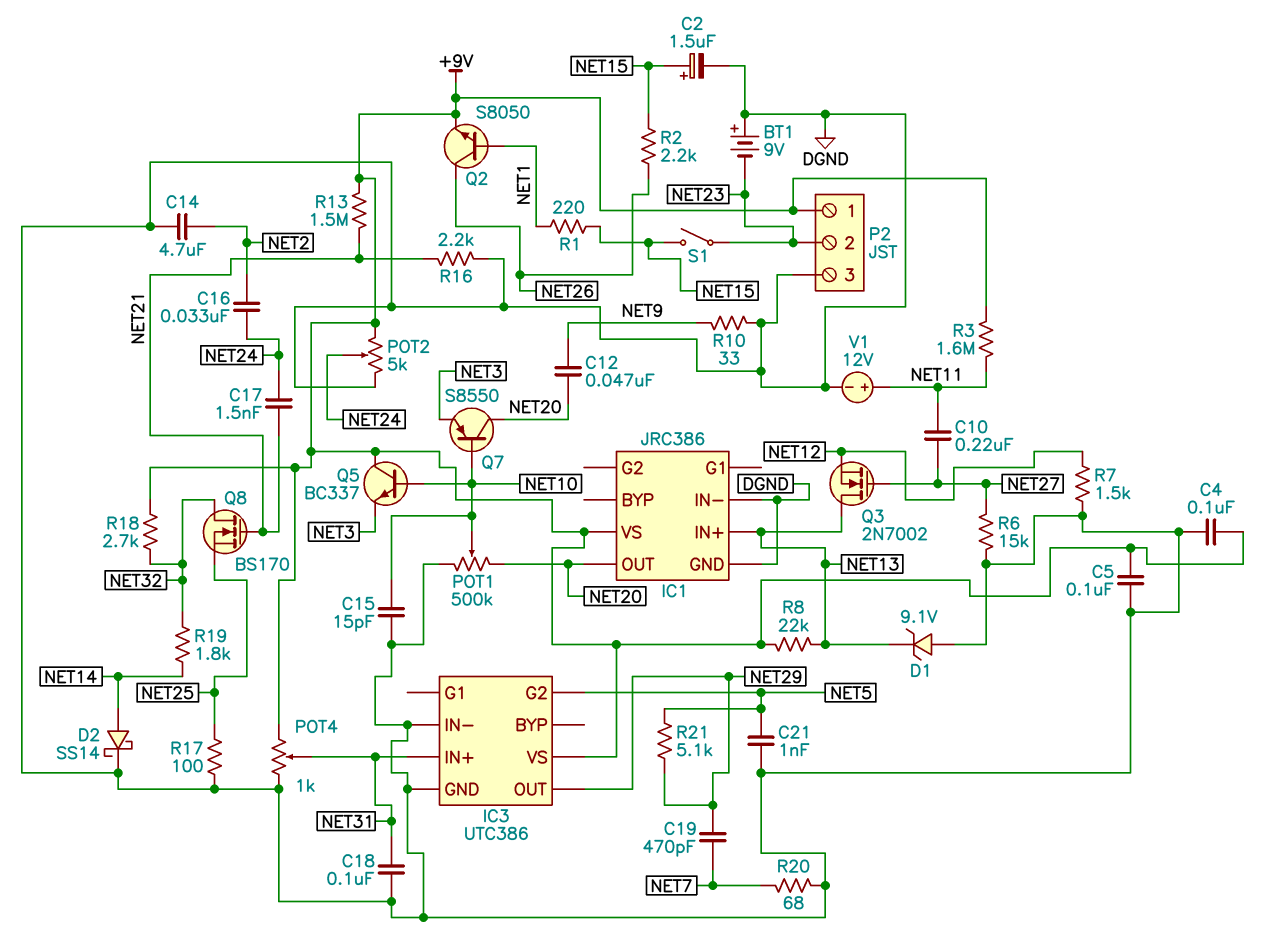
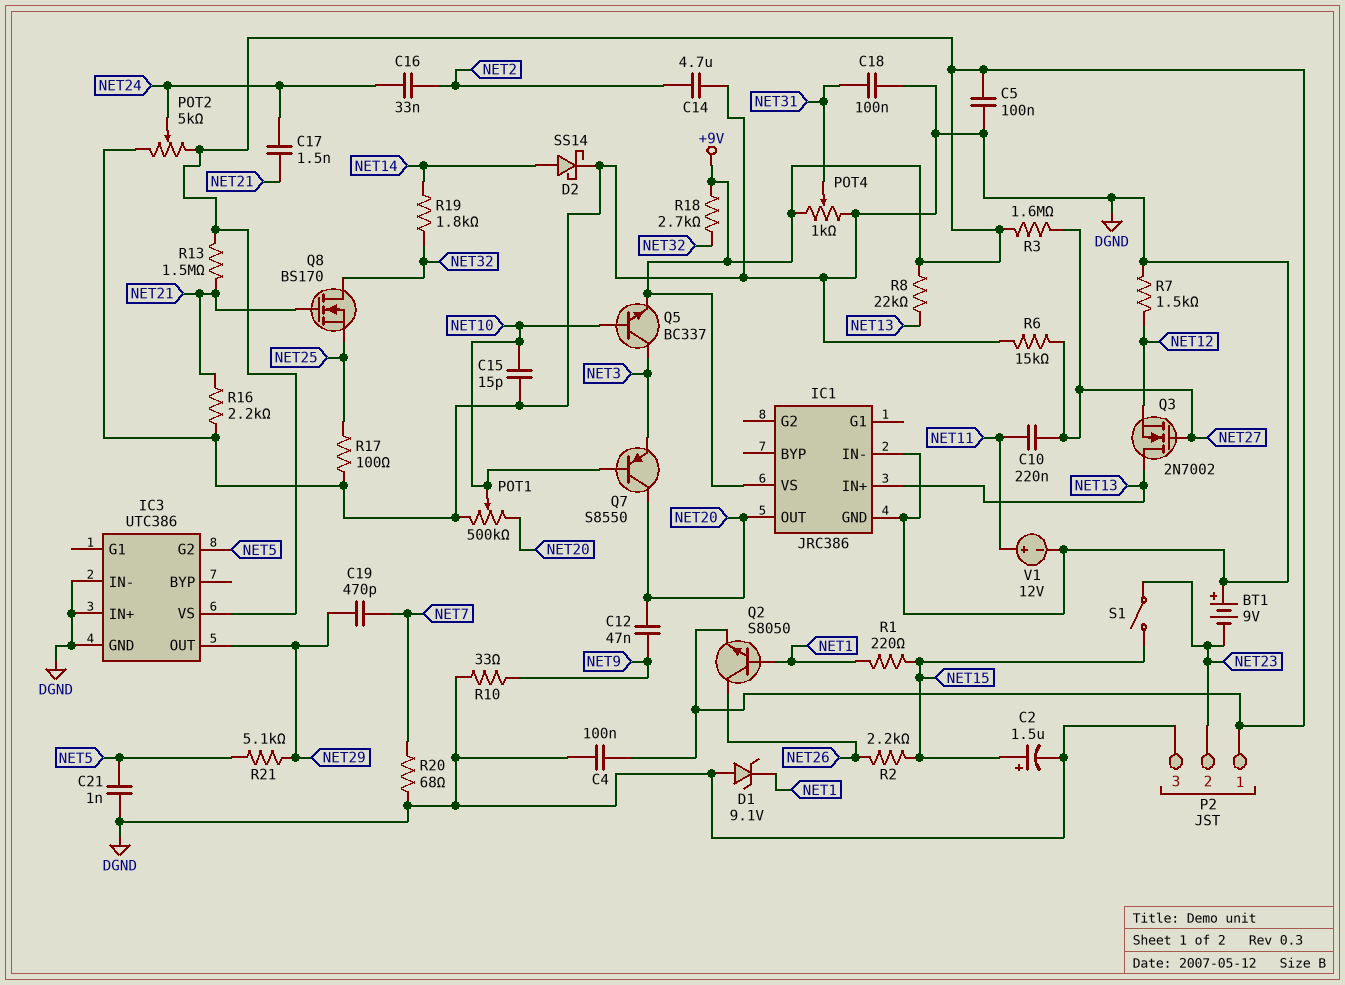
D1: zener 9.1V (A DGND, K NET13) -> zener 9.1V (A DGND, K NET1)
IC3 pin IN+: NET31 -> DGND
Q5: NPN BC337 (B NET10, C +9V, E NET3) -> NPN BC337 (B NET10, C NET3, E +9V)
R3: 1.6M (+9V, NET11) -> 1.6M (+9V, NET27)

